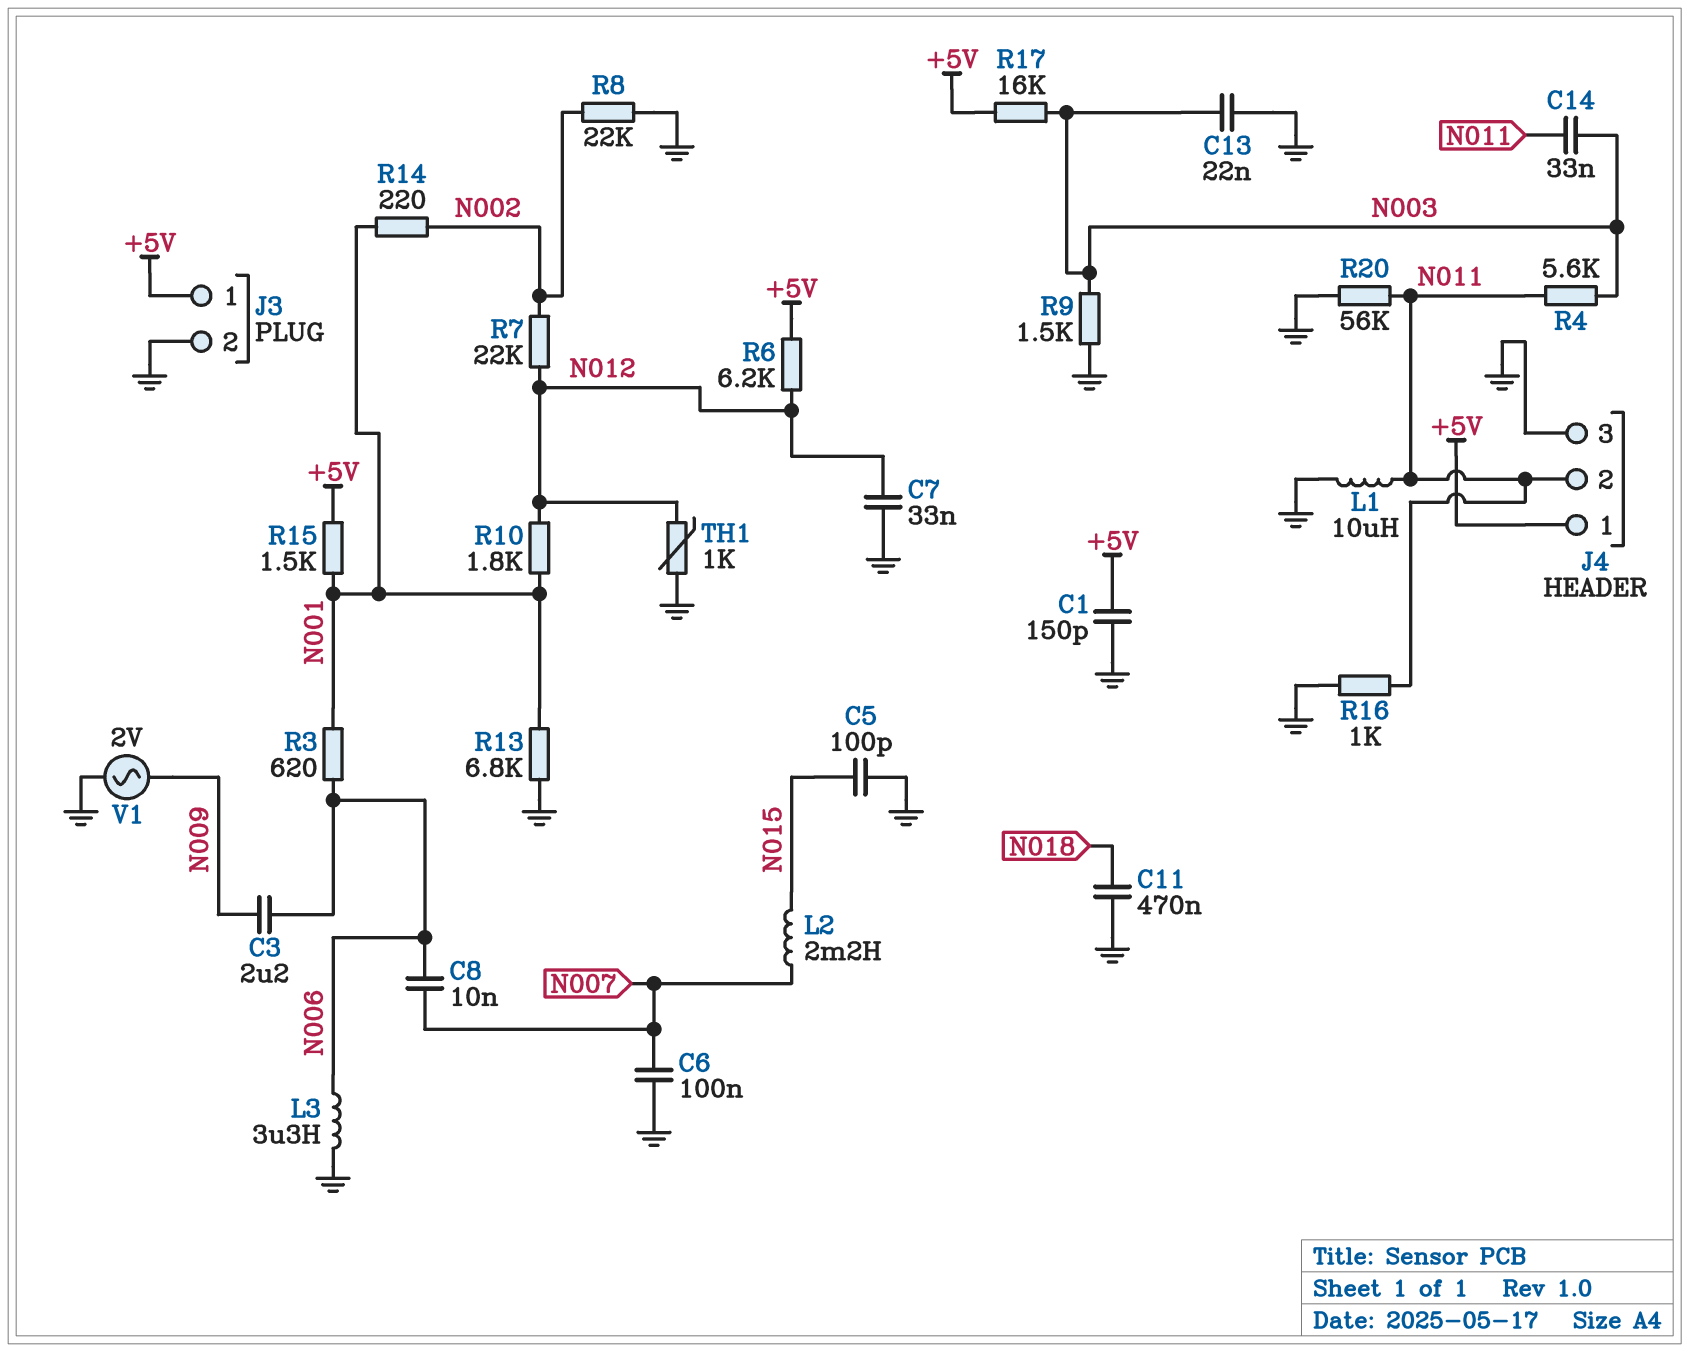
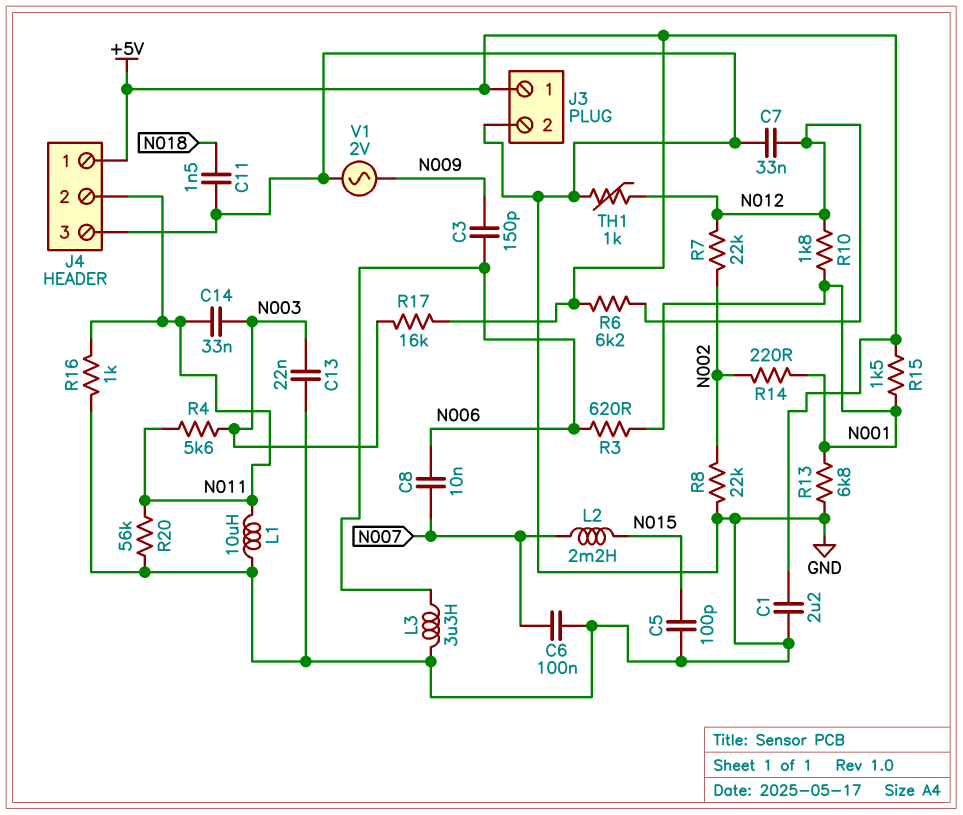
C1: 150pF (+5V, GND) -> 2.2uF (+5V, GND)
C3: 2.2uF (N006, N009) -> 150pF (N006, N009)
C11: 470nF (GND, N018) -> 1.5nF (GND, N018)
R9: 1.5k (GND, N003) -> none

